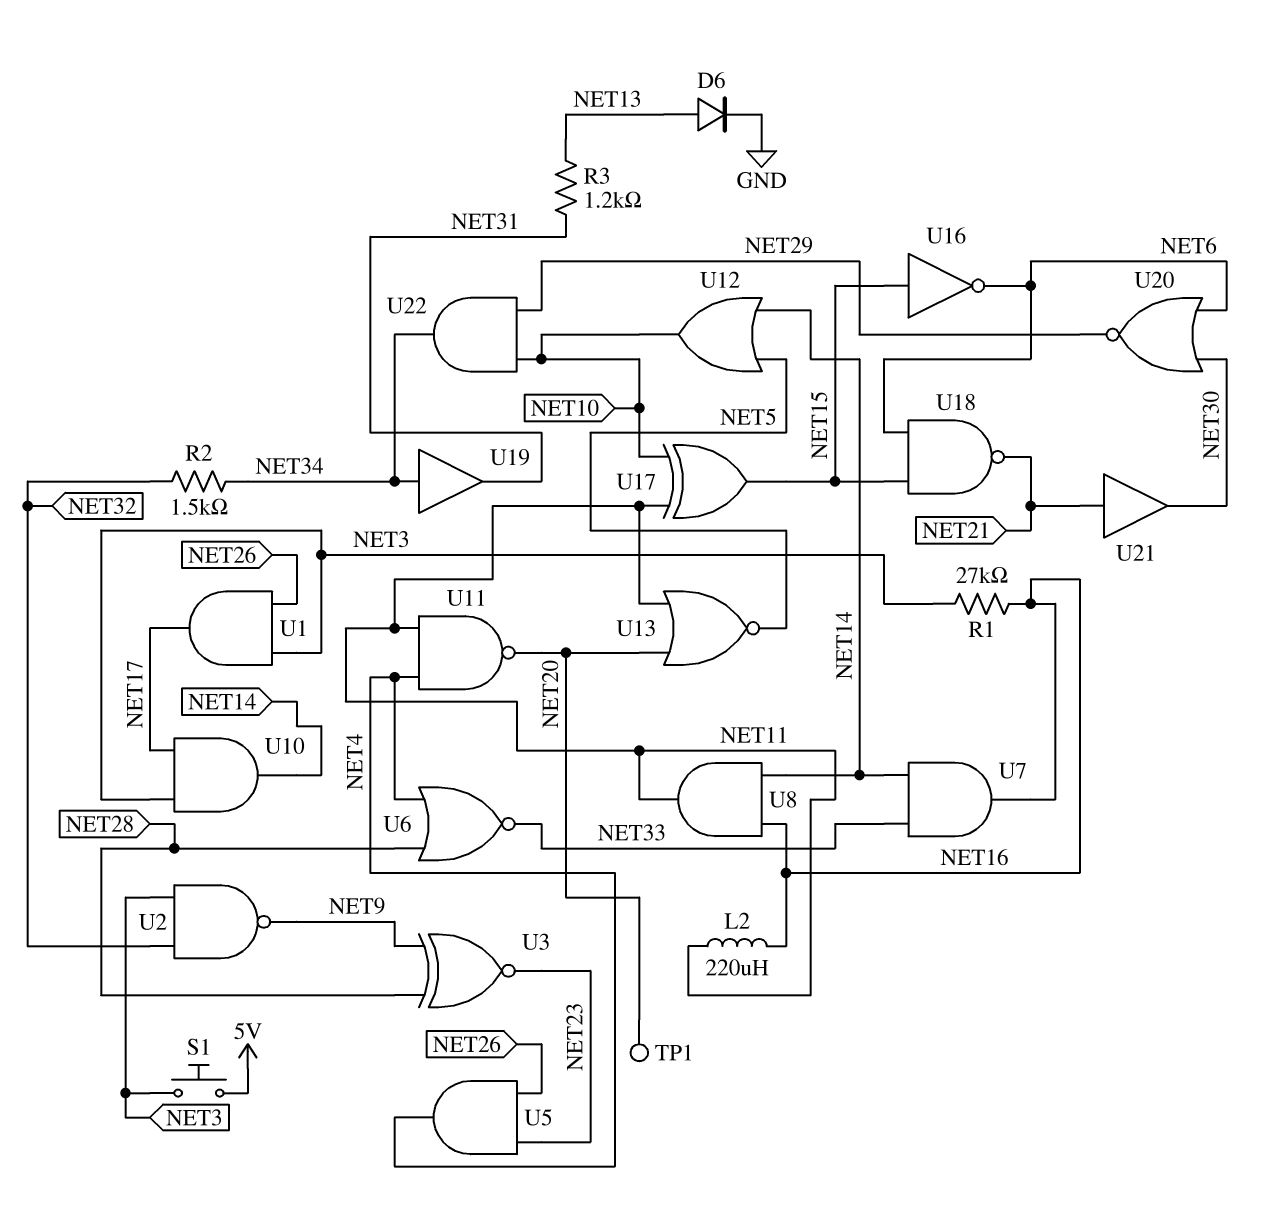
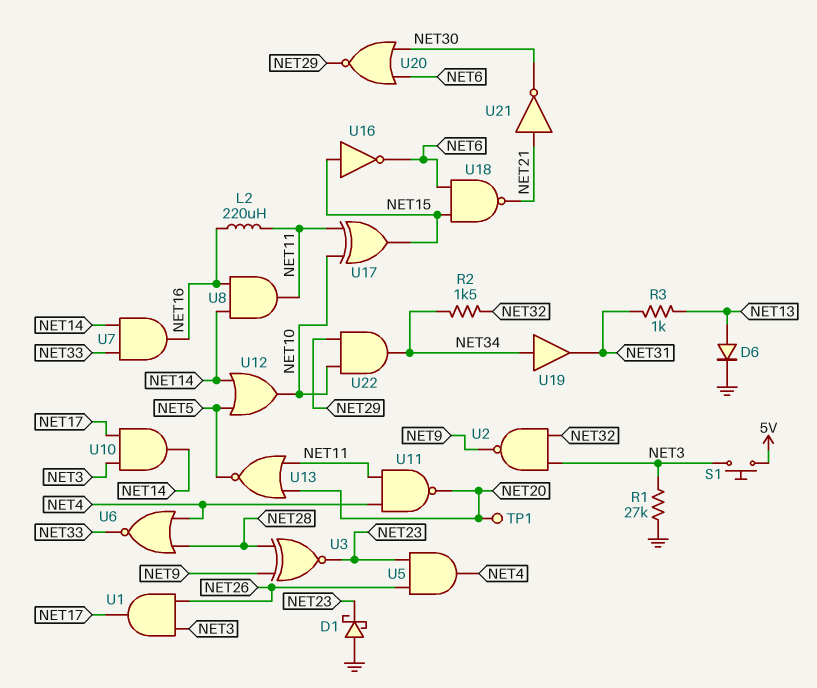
D1: none -> schottky (A GND, K NET23)
R1: 27k (NET3, NET16) -> 27k (GND, NET3)
R3: 1.2k (NET13, NET31) -> 1k (NET13, NET31)
U21: buffer (in NET21, out NET30) -> NOT (in NET21, out NET30)

